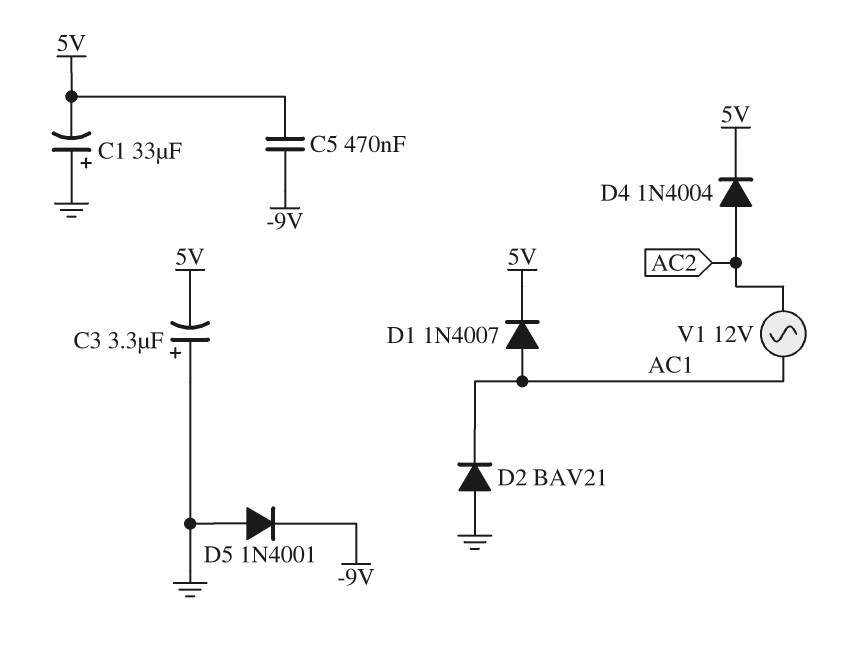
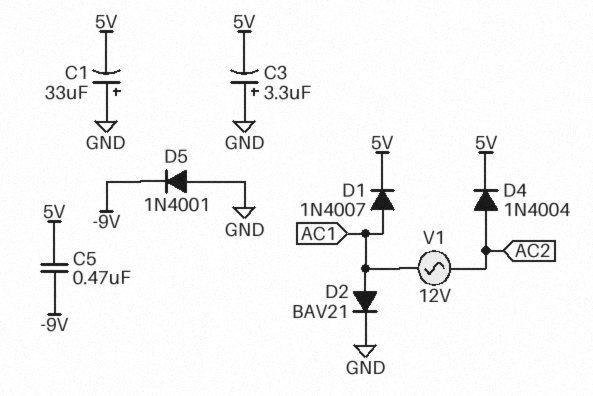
D2: diode BAV21 (A GND, K AC1) -> diode BAV21 (A AC1, K GND)

